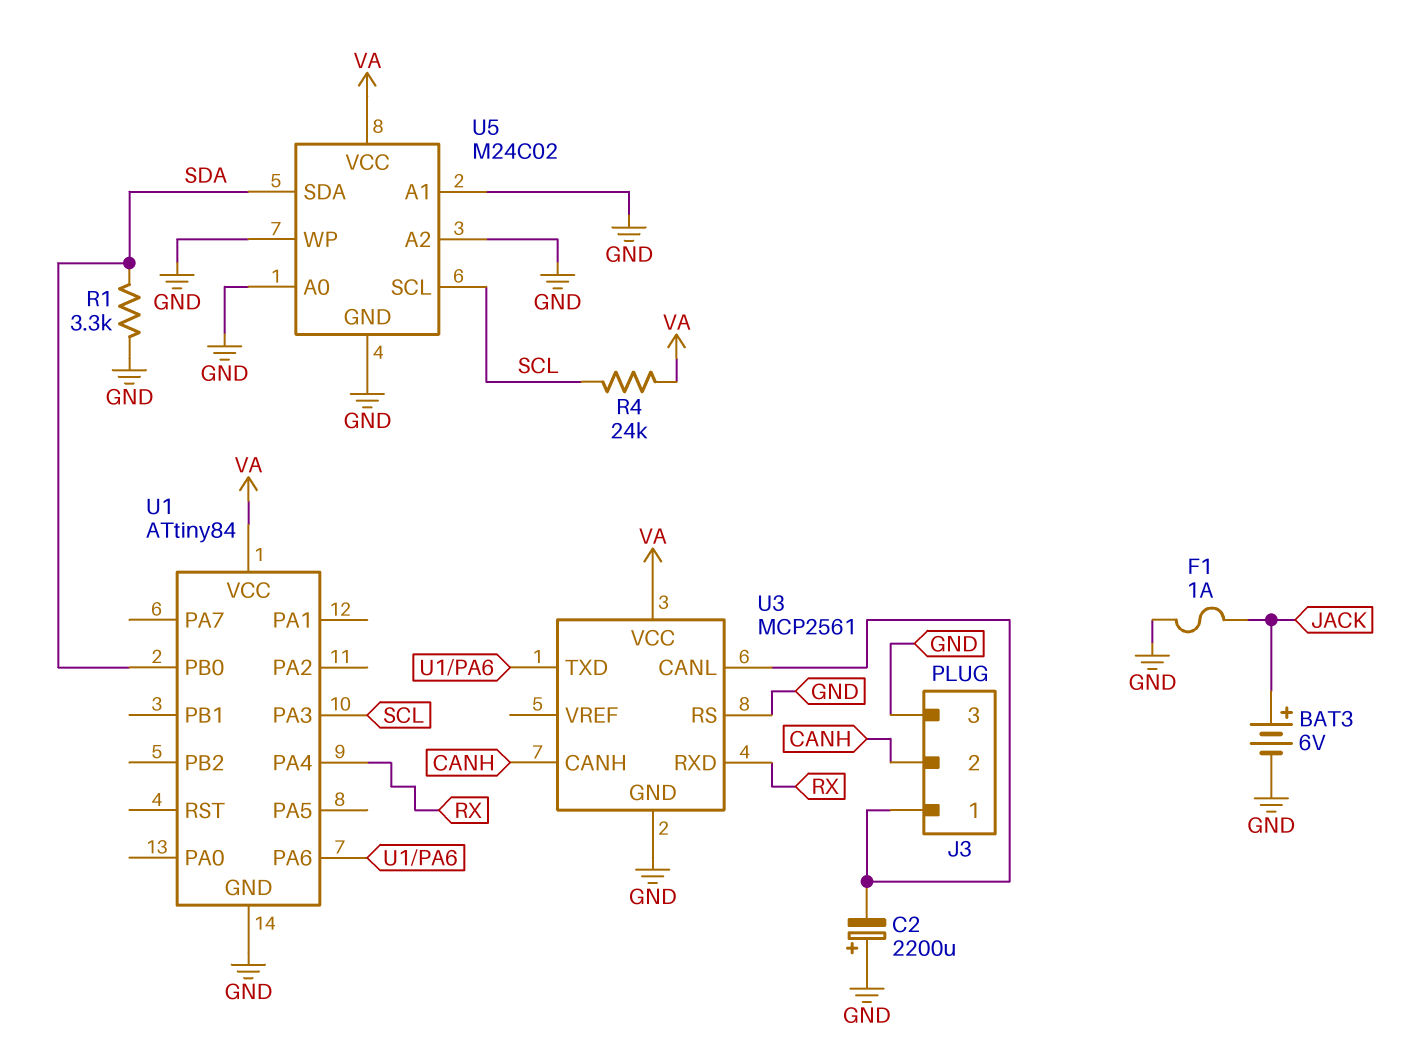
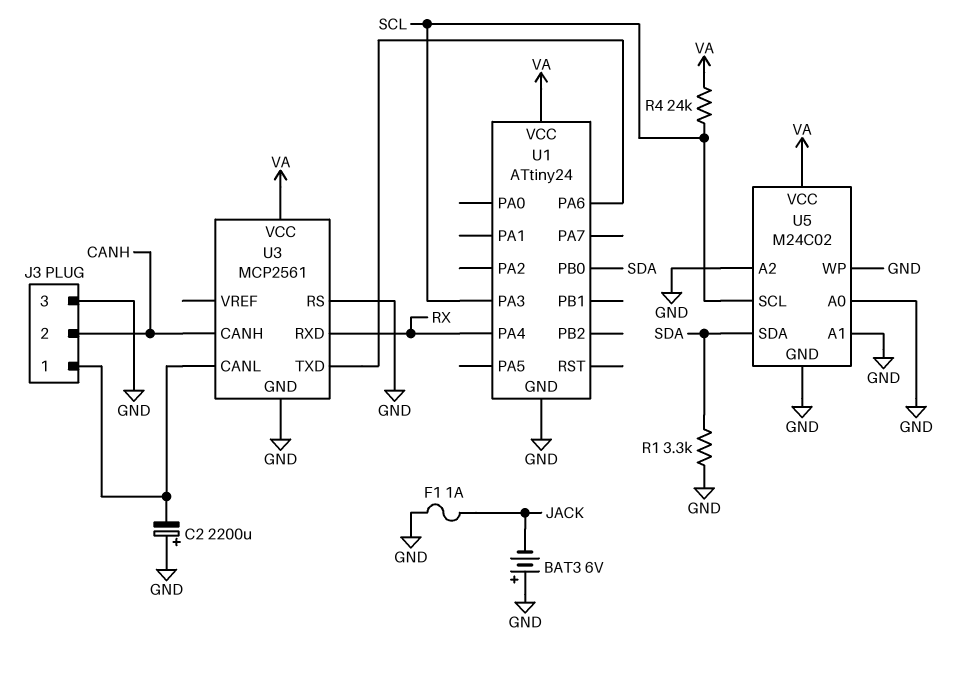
BAT3: 6V (plus JACK, minus GND) -> 6V (plus GND, minus JACK)
U1: ATtiny84 -> ATtiny24

